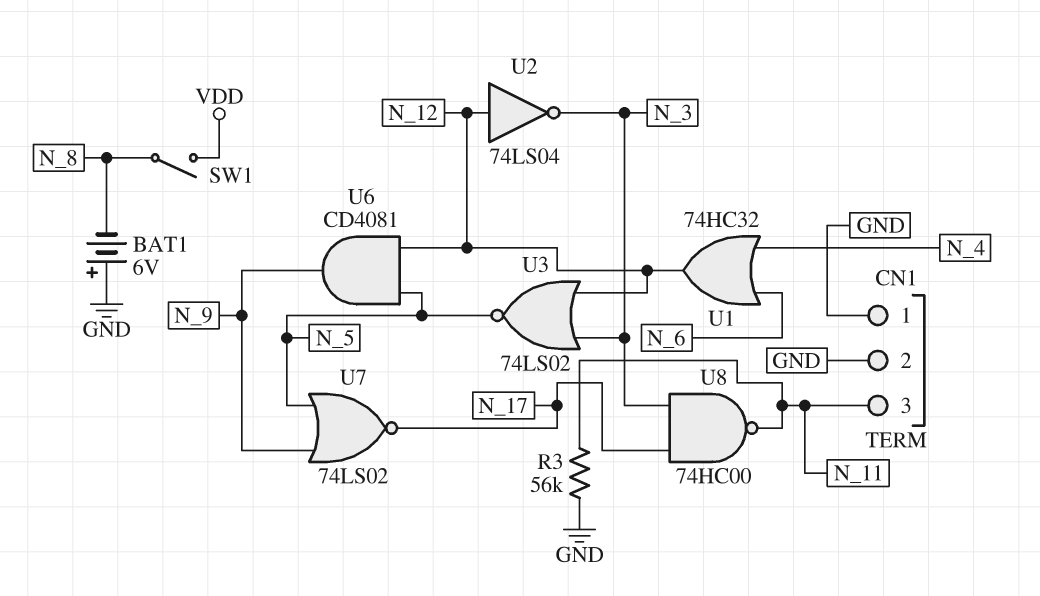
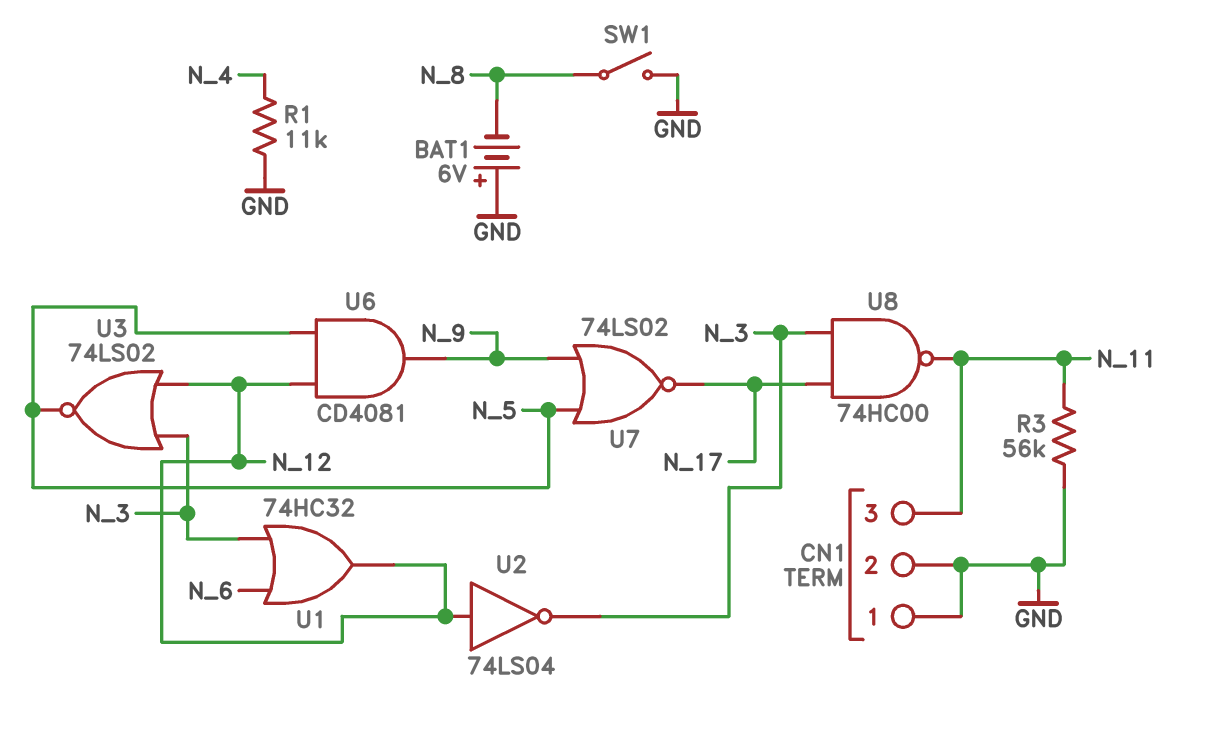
R1: none -> 11k (GND, N_4)
SW1: switch (N_8, VDD) -> switch (GND, N_8)
U1: OR 74HC32 (in N_4, in N_6, out N_12) -> OR 74HC32 (in N_3, in N_6, out N_12)

